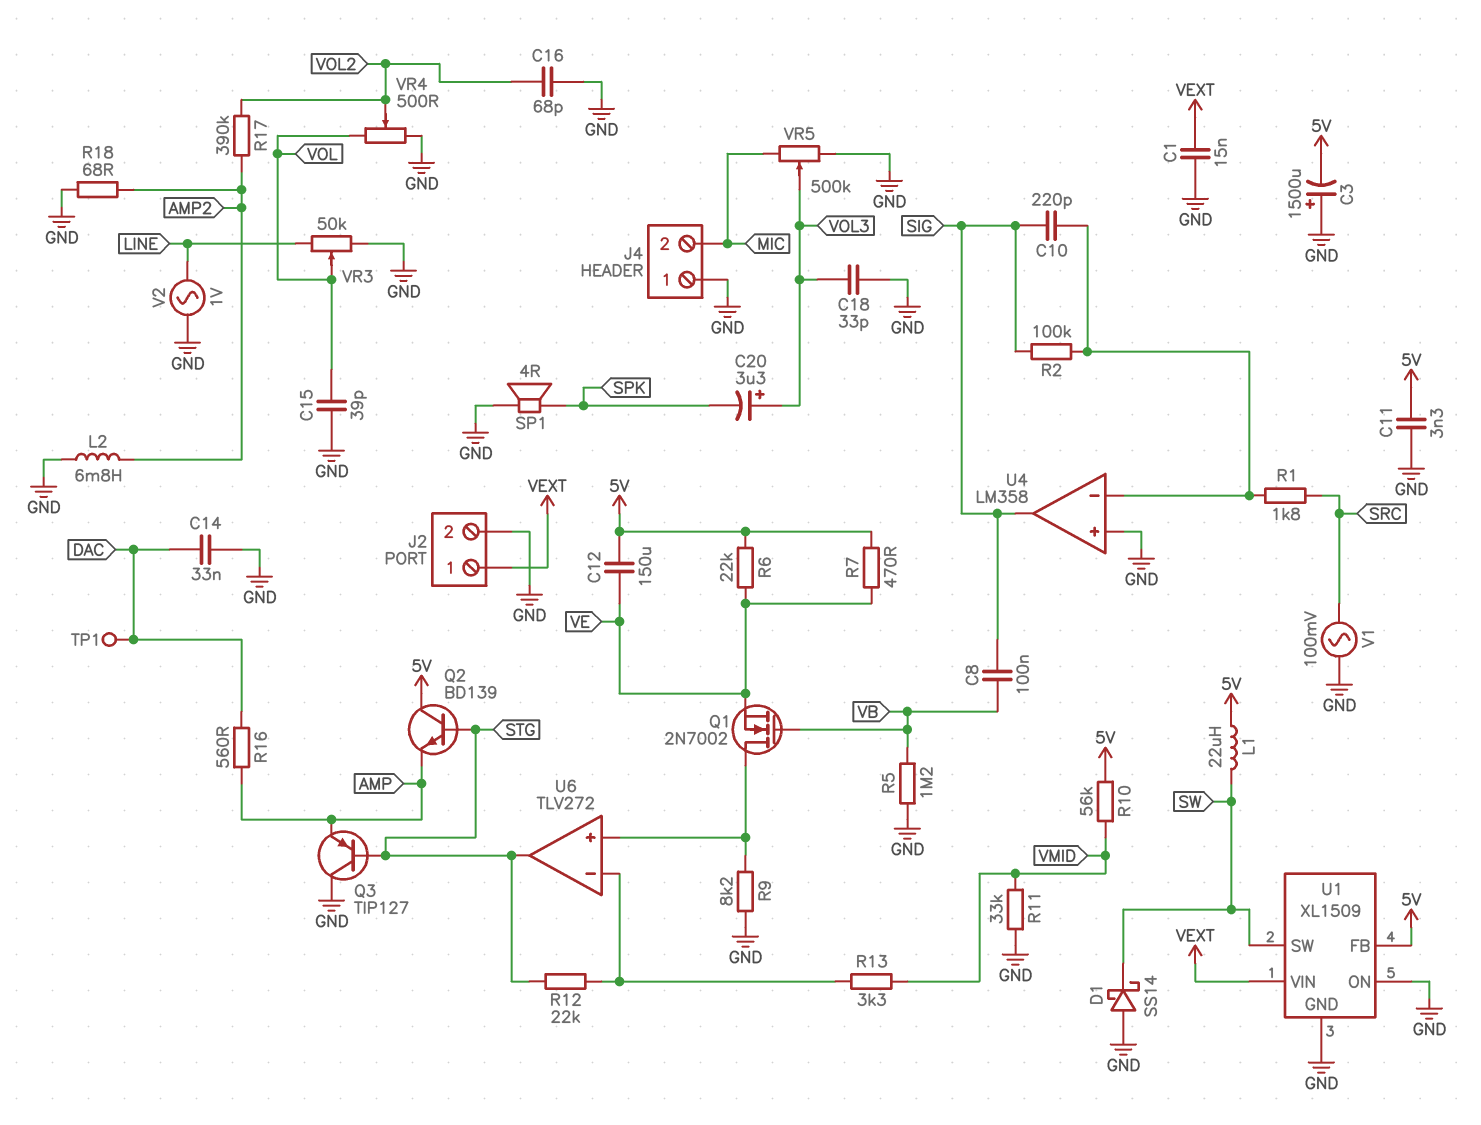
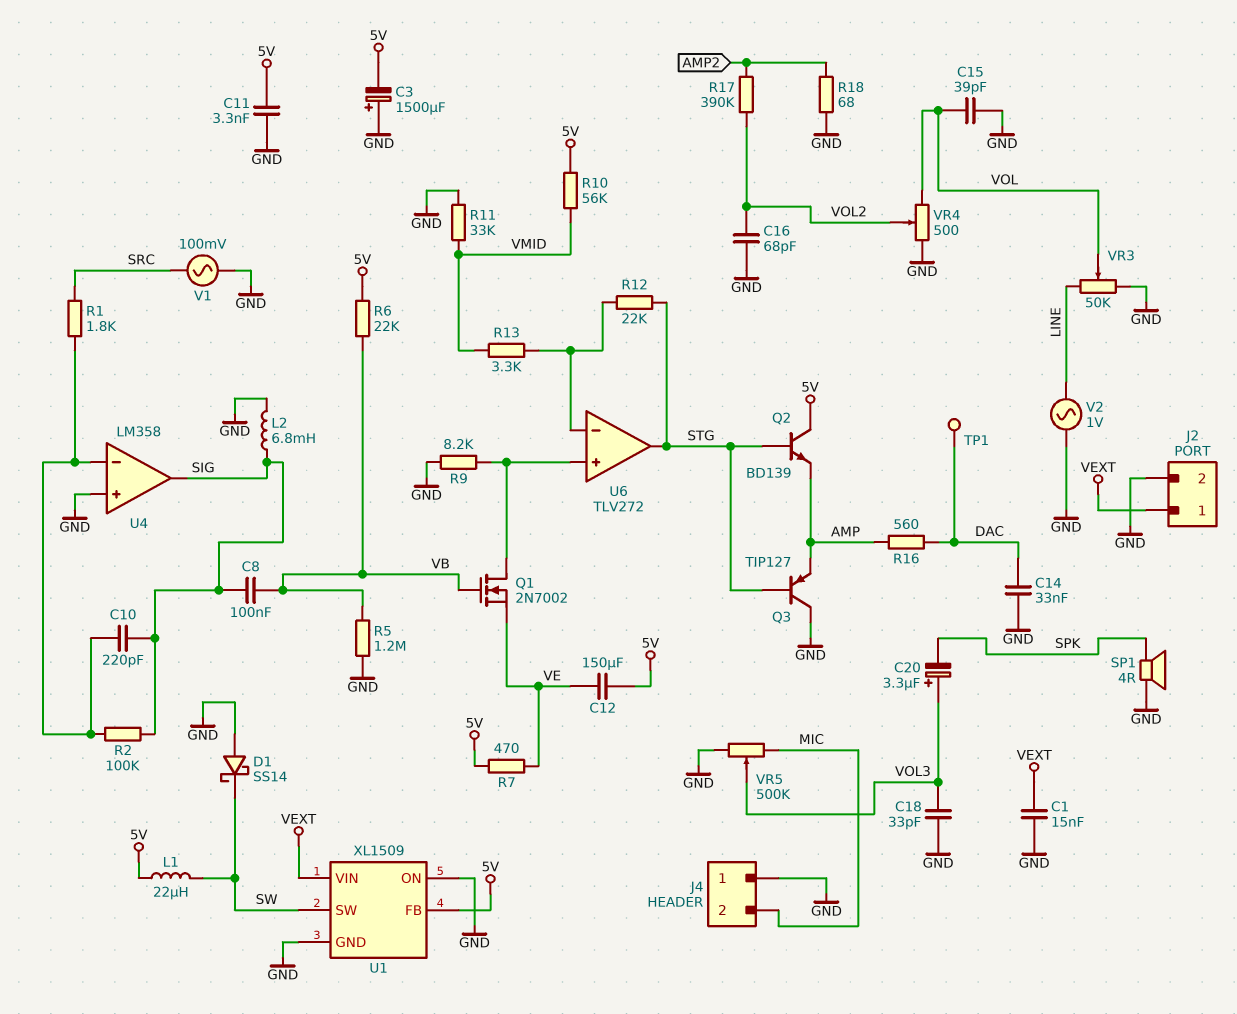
L2: 6.8mH (AMP2, GND) -> 6.8mH (GND, SIG)
R6: 22k (5V, VE) -> 22k (5V, VB)

